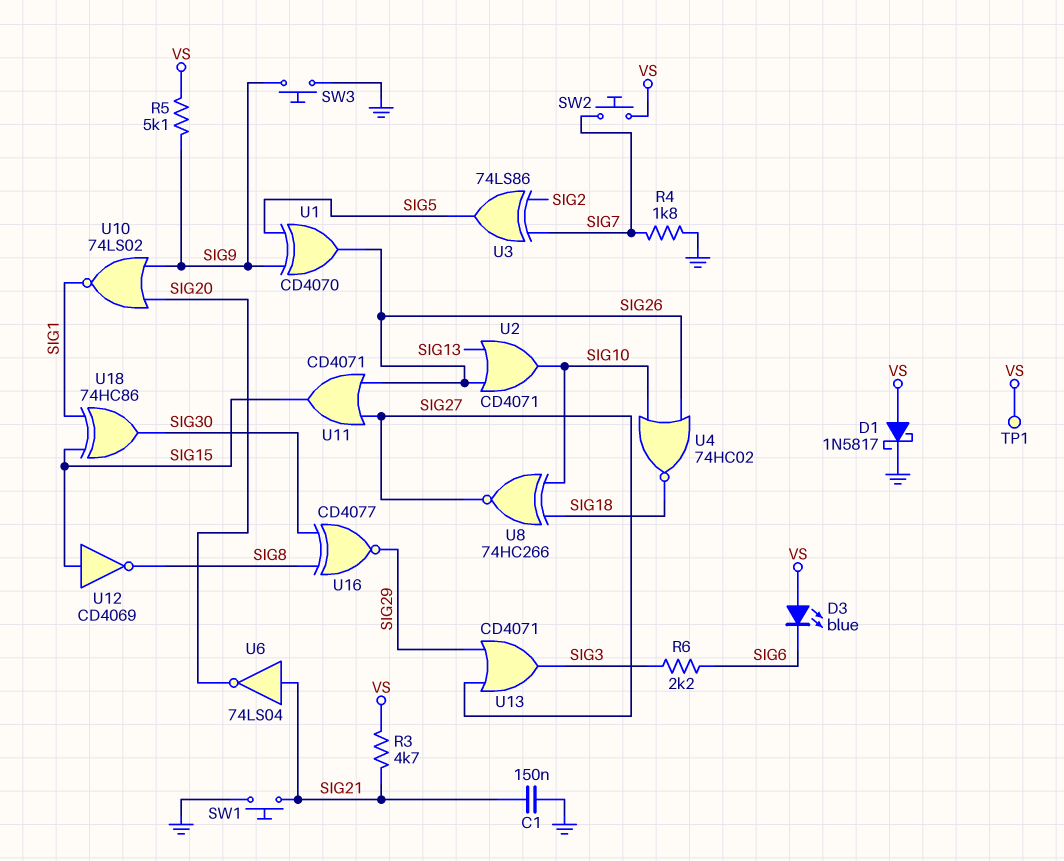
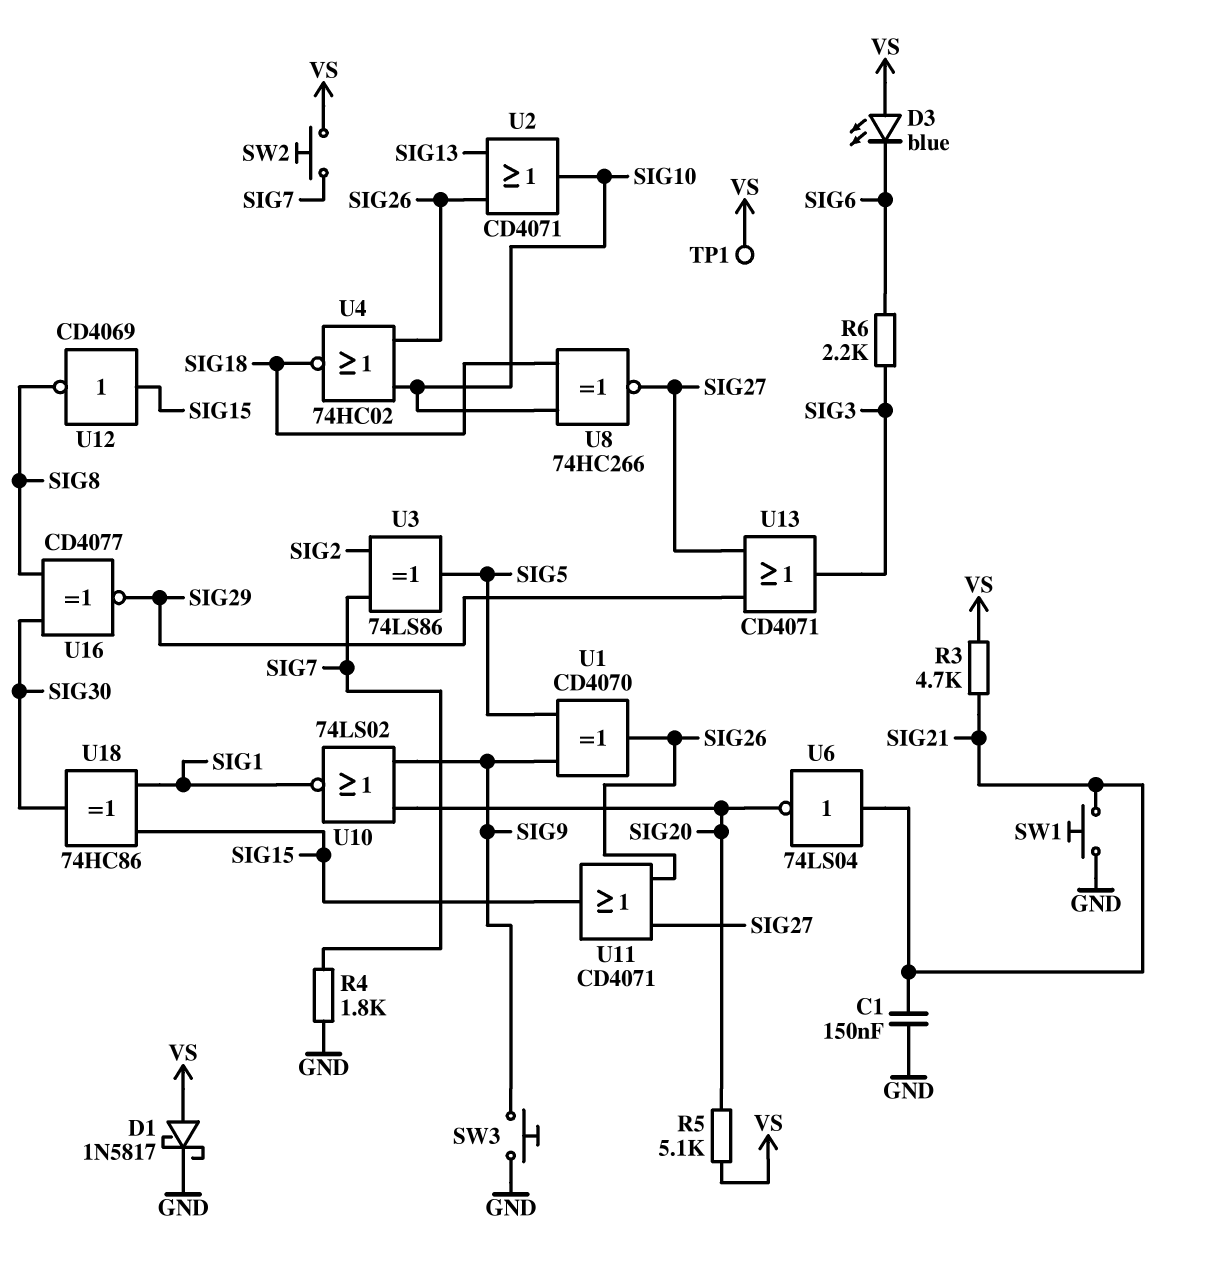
R5: 5.1k (SIG9, VS) -> 5.1k (SIG20, VS)

